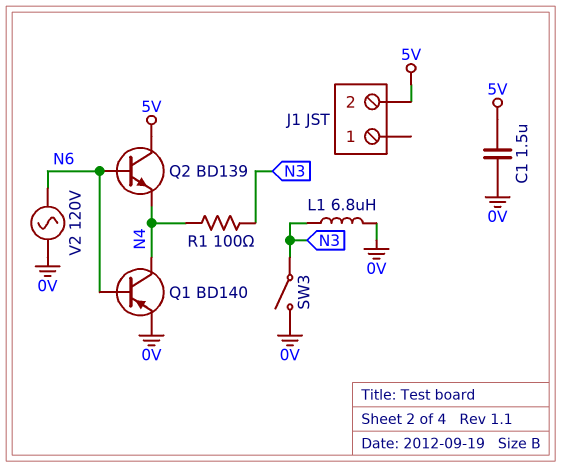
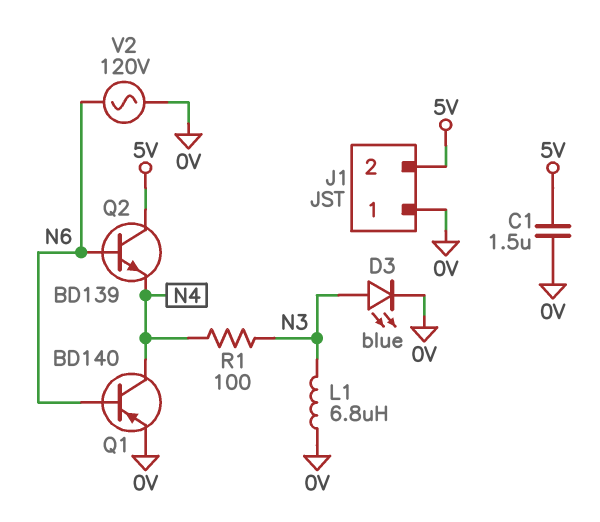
D3: none -> LED blue (A N3, K 0V)
J1 pin 1: none -> 0V
SW3: switch (0V, N3) -> none

